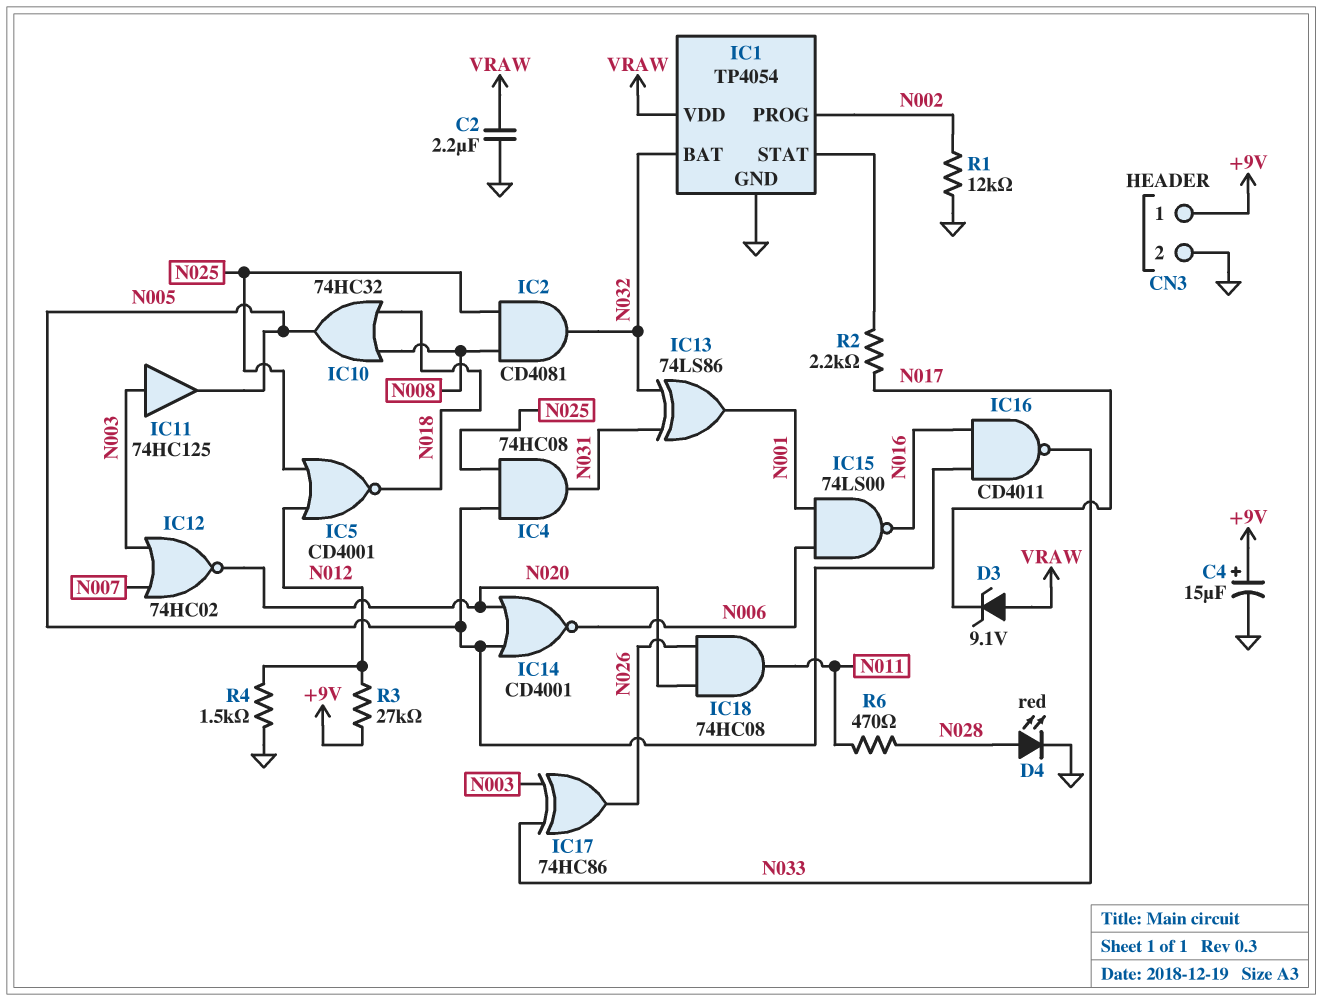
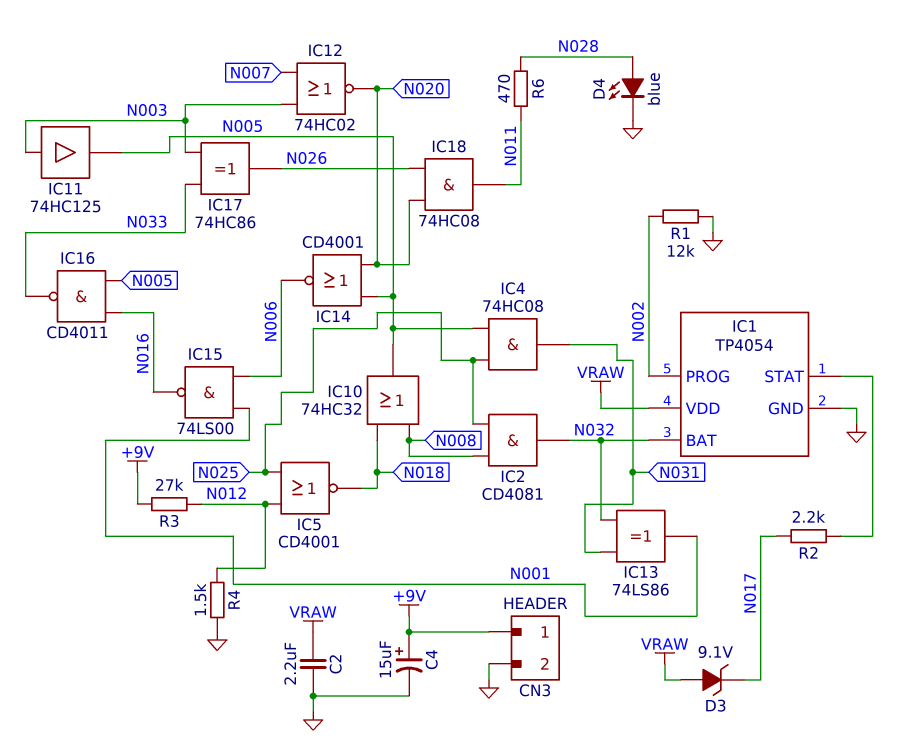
D4: LED red (A N028, K GND) -> LED blue (A N028, K GND)

